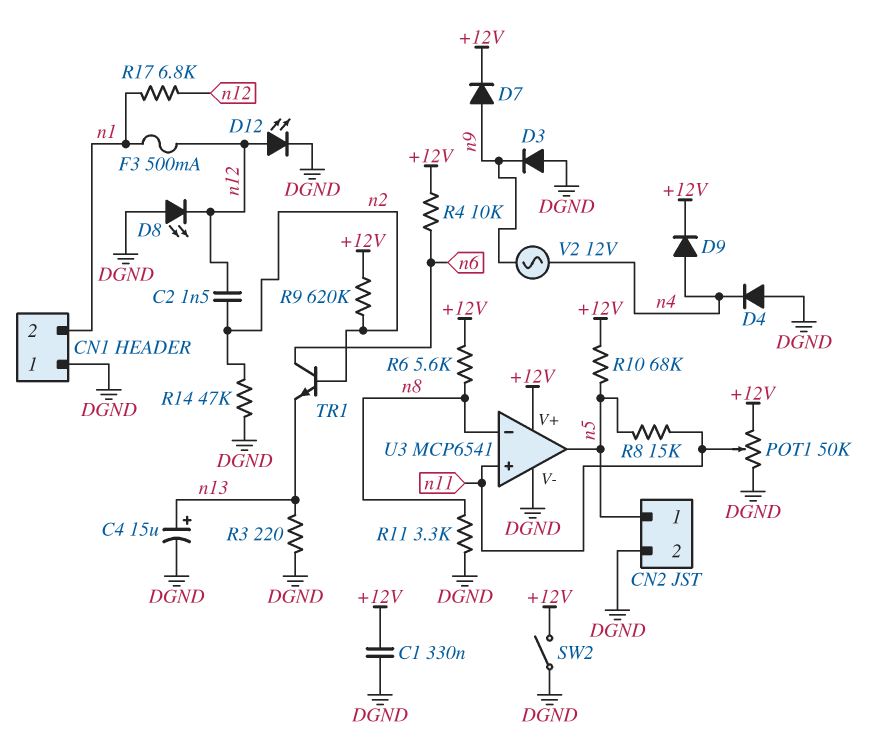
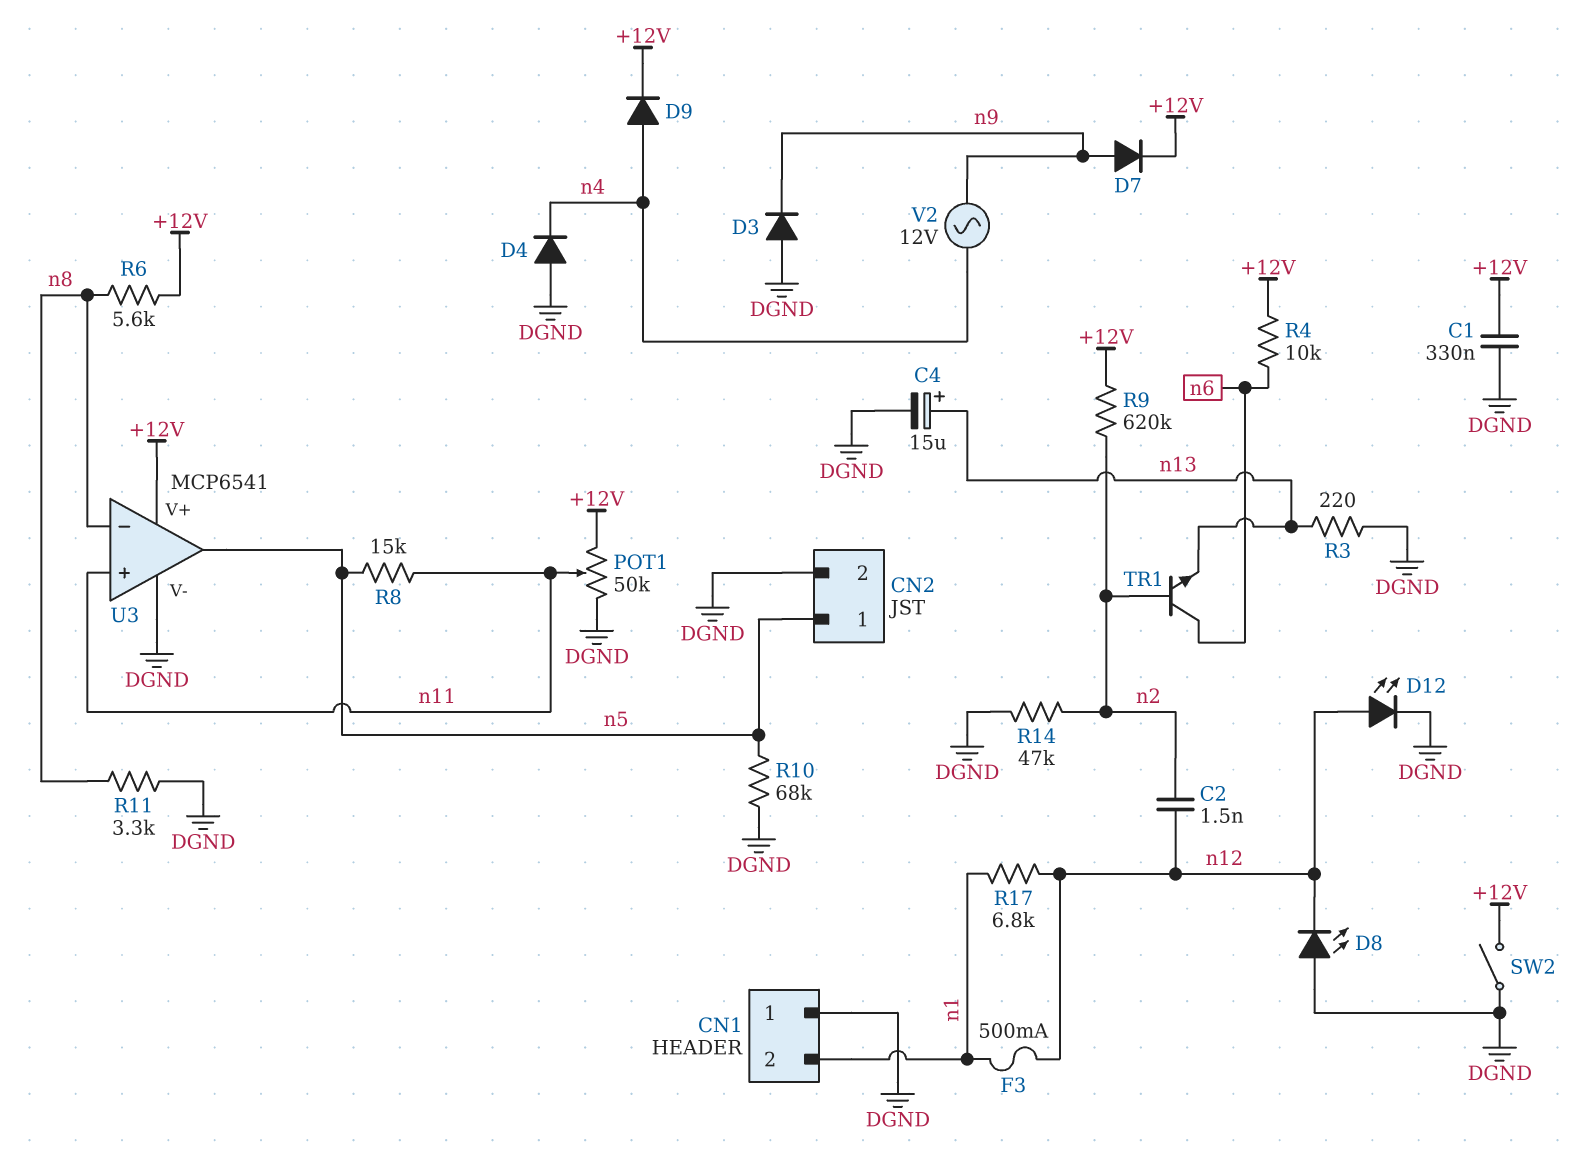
R10: 68k (+12V, n5) -> 68k (DGND, n5)

